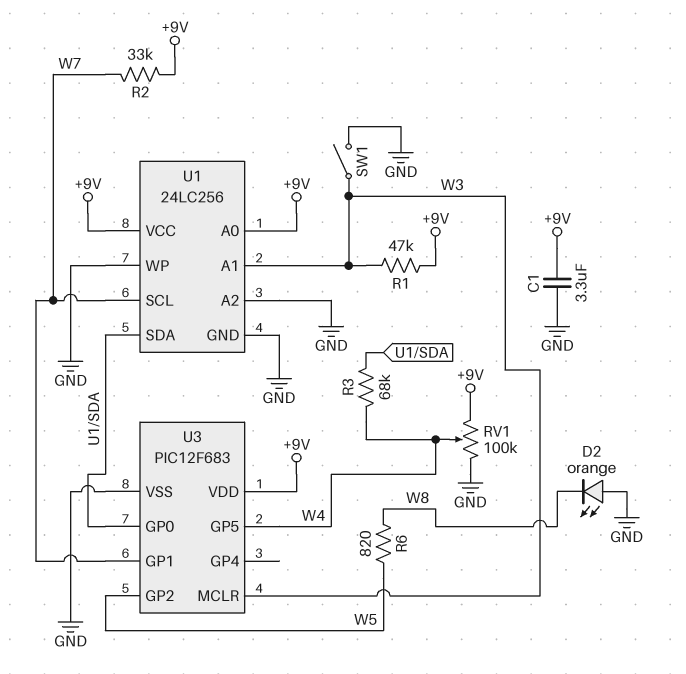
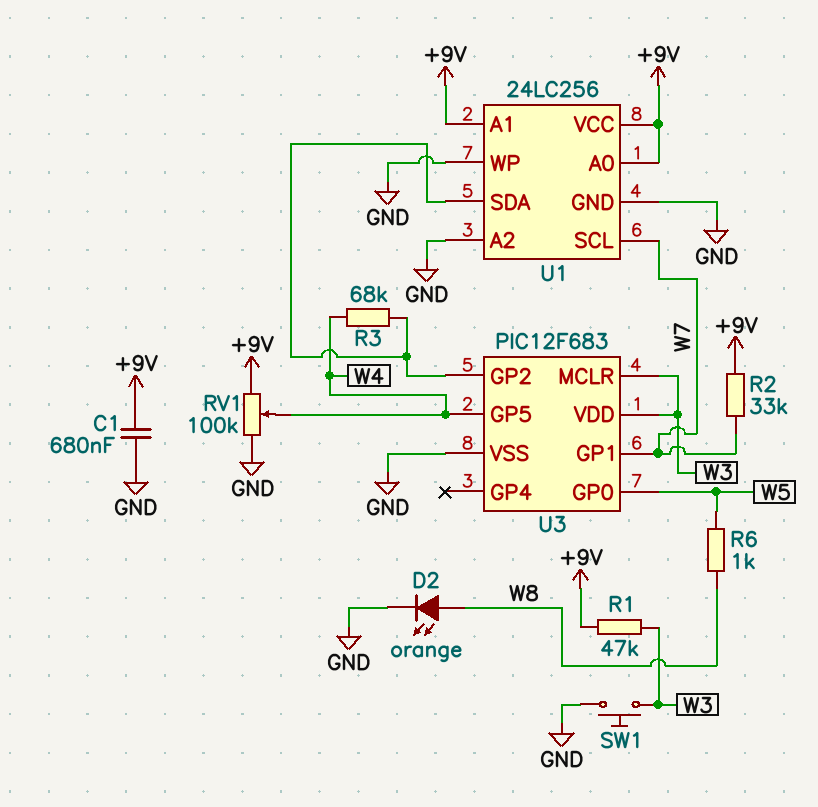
C1: 3.3uF (+9V, GND) -> 680nF (+9V, GND)
D2: LED orange (A GND, K W8) -> LED orange (A W8, K GND)
R6: 820 (W5, W8) -> 1k (W5, W8)
SW1: switch (GND, W3) -> button (GND, W3)
U1 pin A1: W3 -> +9V
U3 pin GP0: U1/SDA -> W5
U3 pin GP2: W5 -> U1/SDA
U3 pin VDD: +9V -> W3

